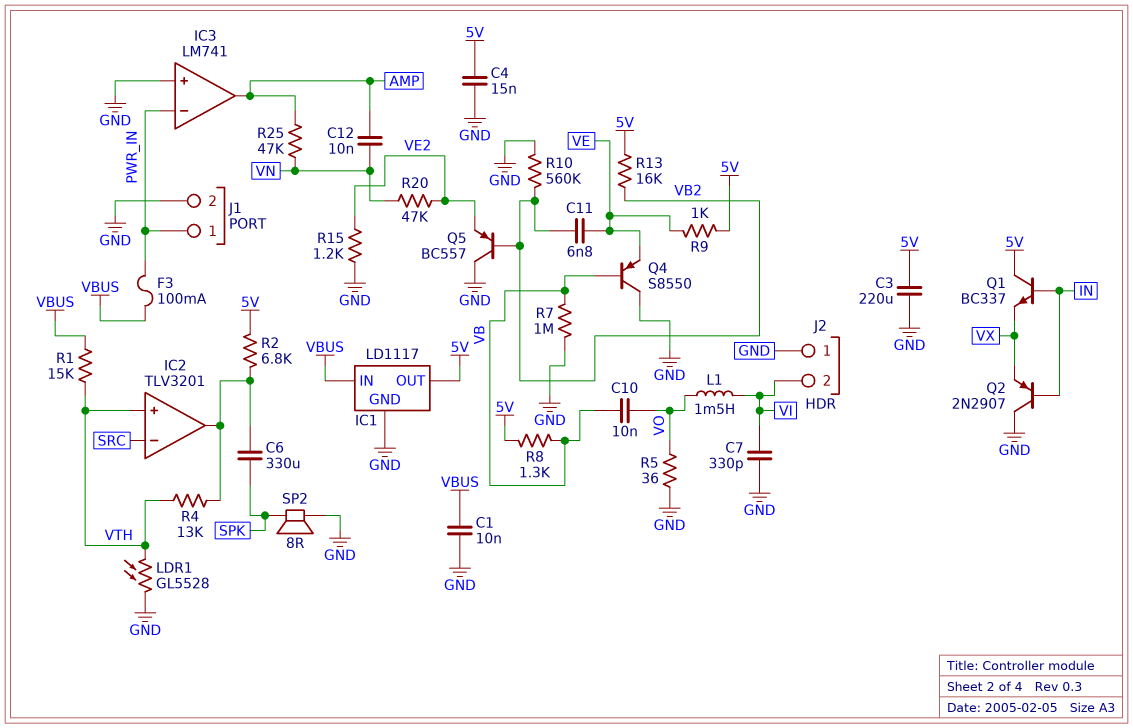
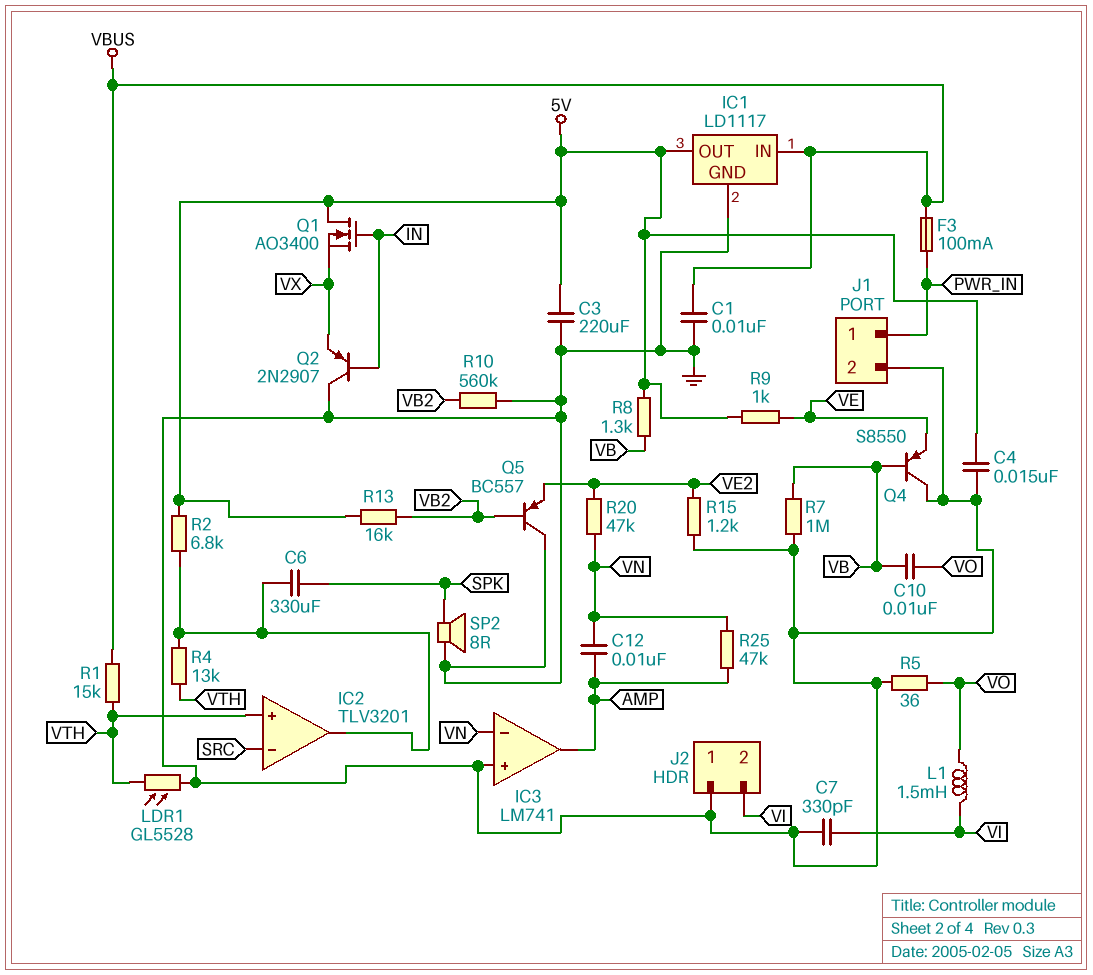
C11: 6.8nF (VB2, VE) -> none
IC3 pin in-: PWR_IN -> VN
Q1: NPN BC337 (B IN, C 5V, E VX) -> NMOS AO3400 (G IN, D 5V, S VX)

